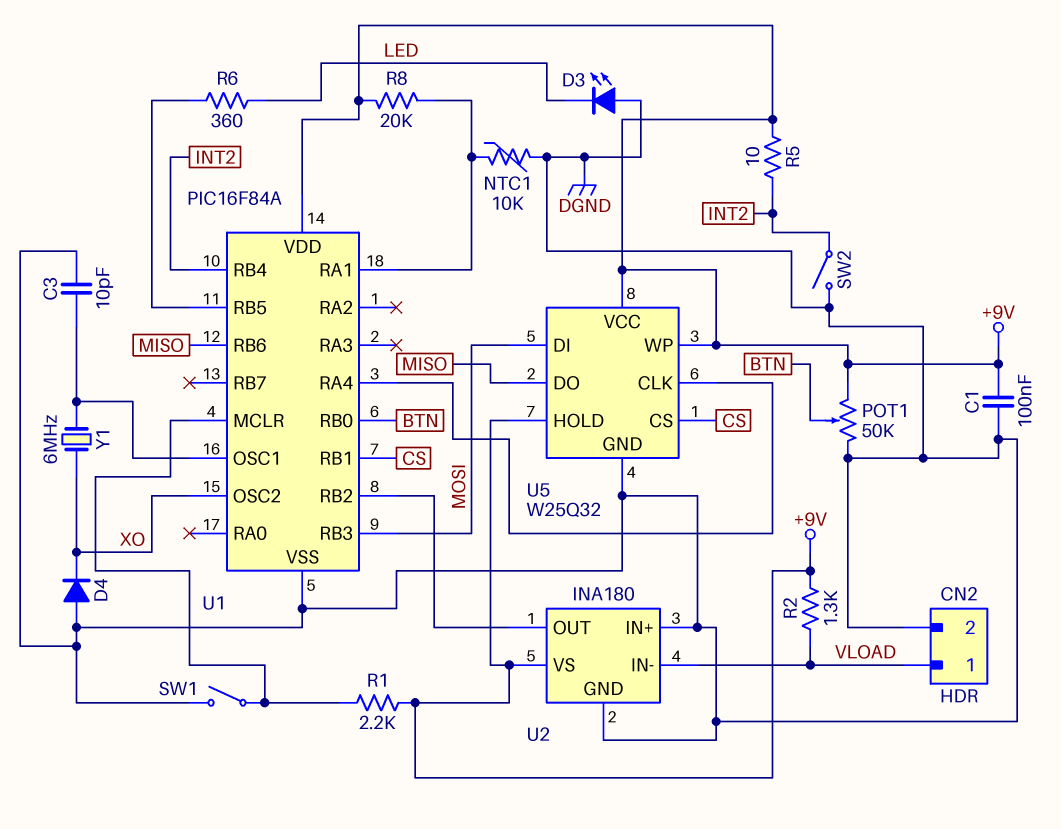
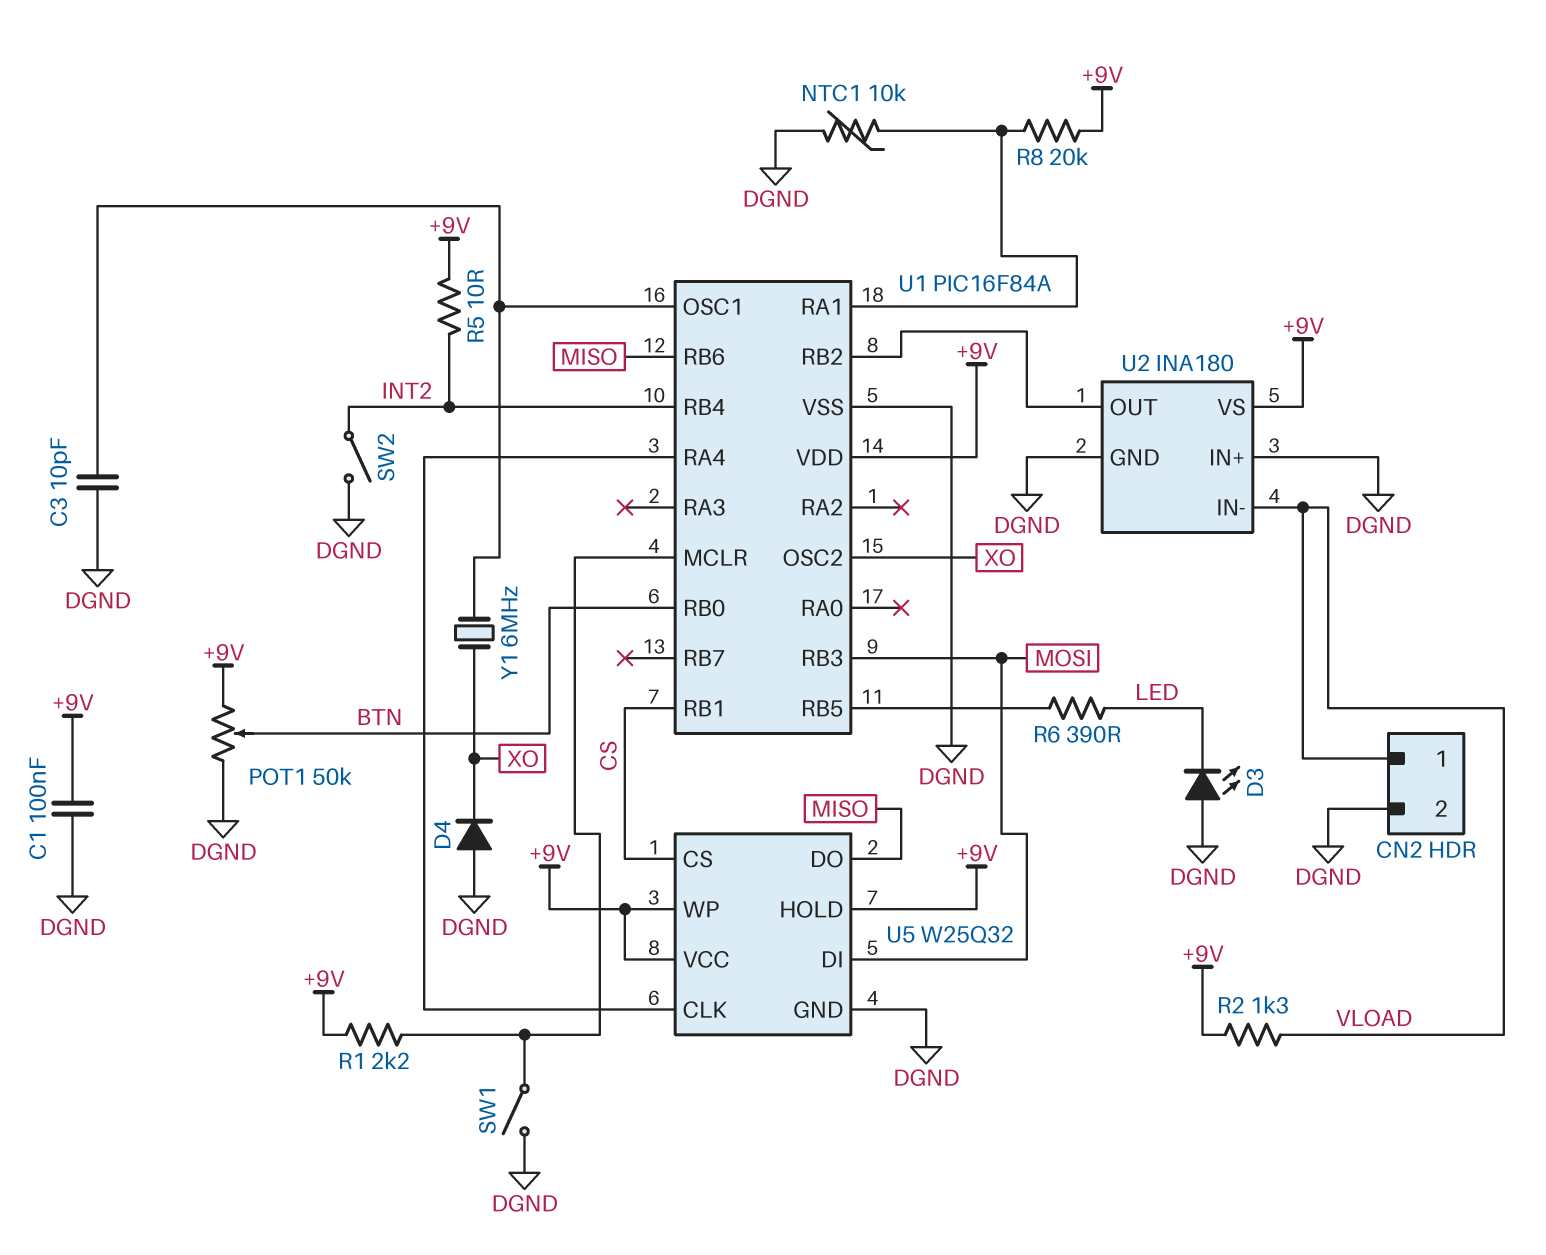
R6: 360 (LED, U1/RB5) -> 390 (LED, U1/RB5)

